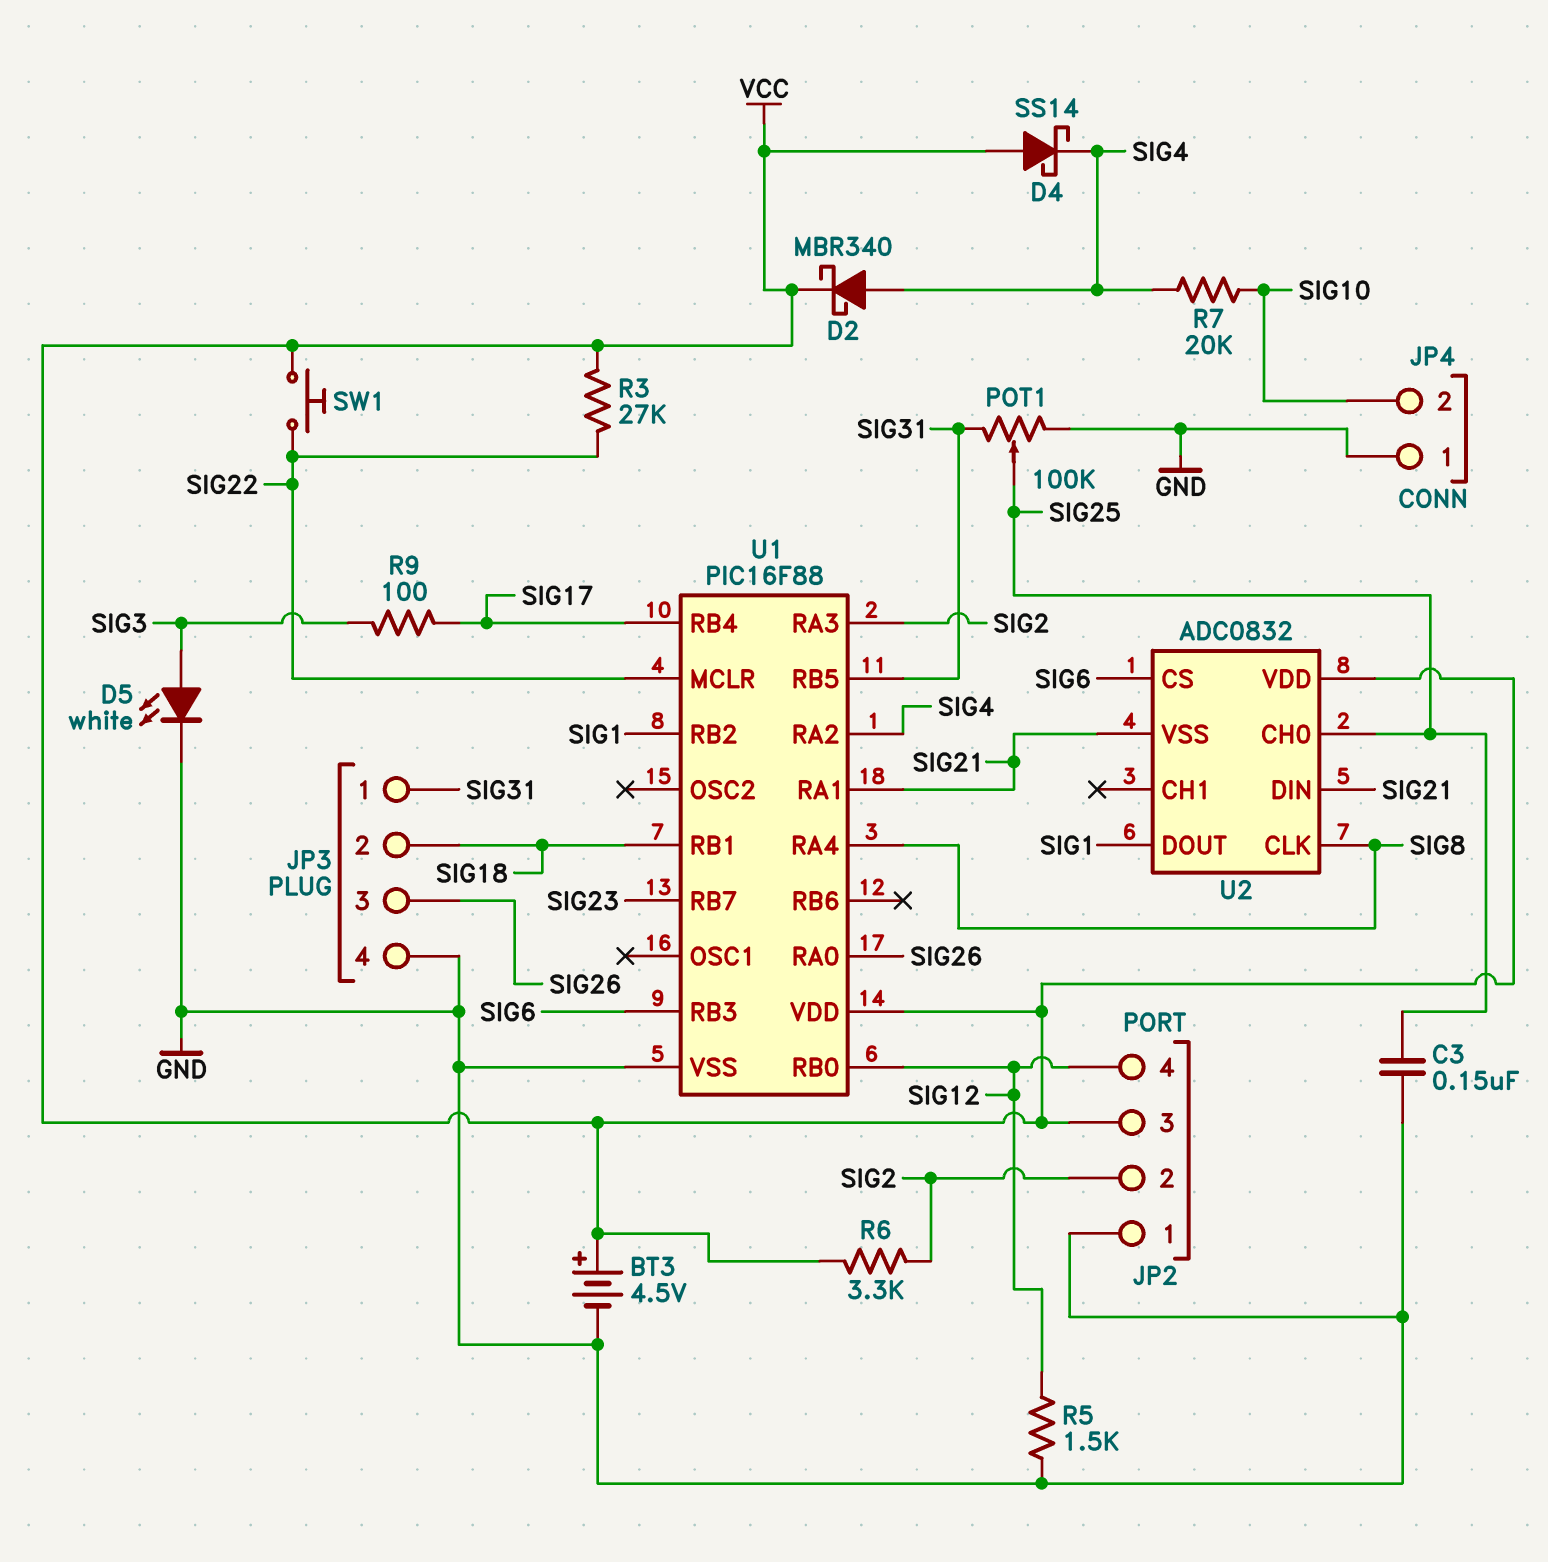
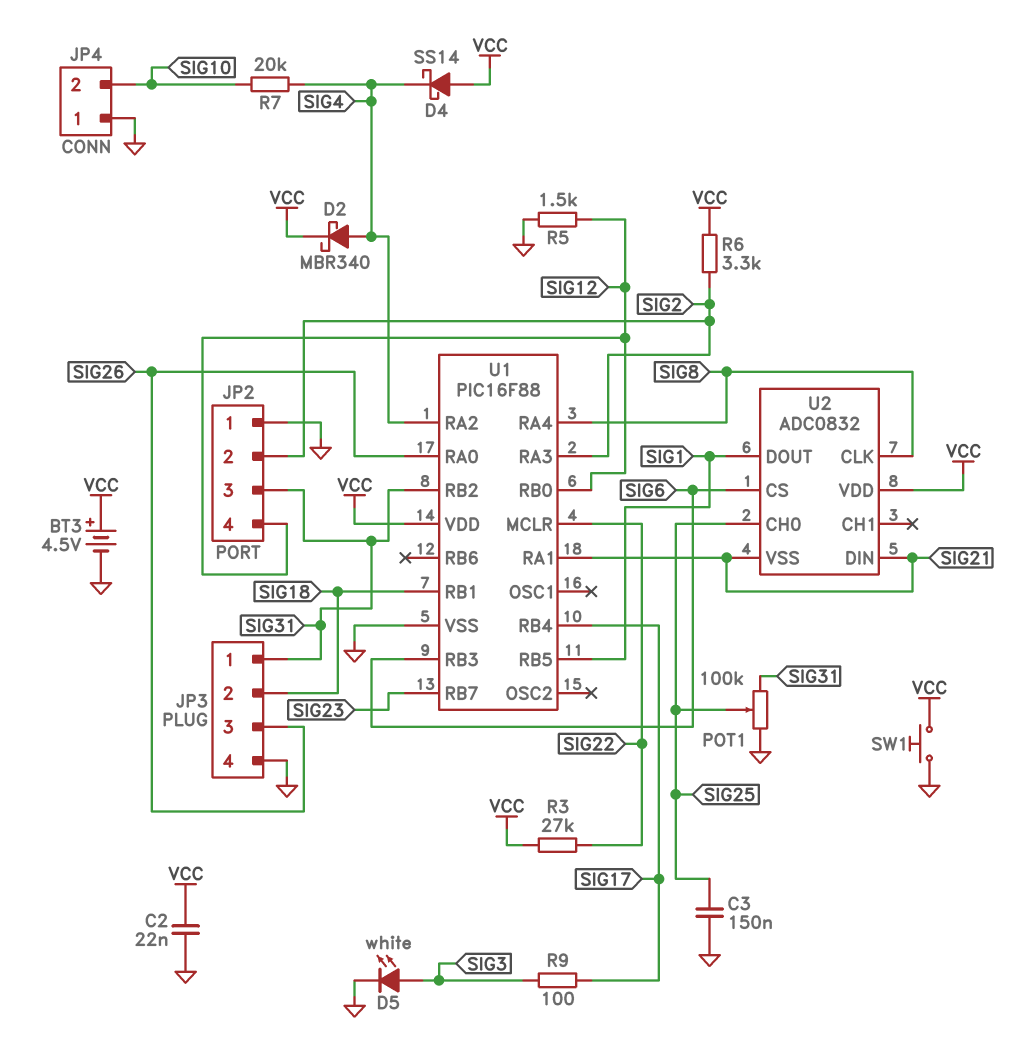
C2: none -> 22nF (GND, VCC)
JP2 pin 3: VCC -> SIG31
SW1: button (SIG22, VCC) -> button (GND, VCC)
U1 pin RB2: SIG1 -> SIG31
U1 pin RB5: SIG31 -> SIG1

